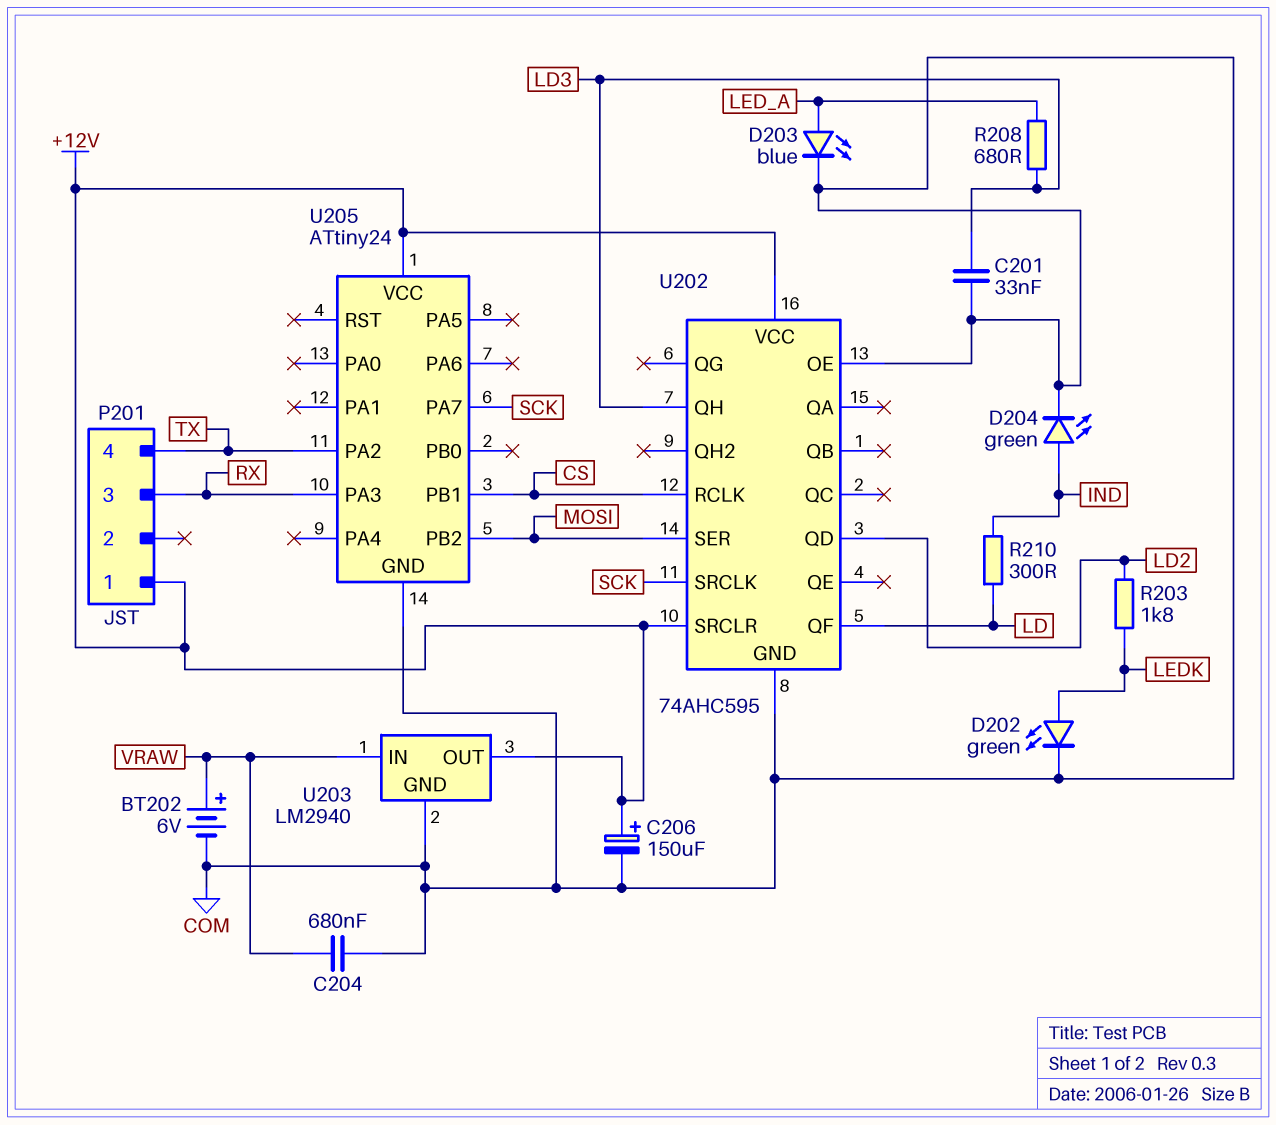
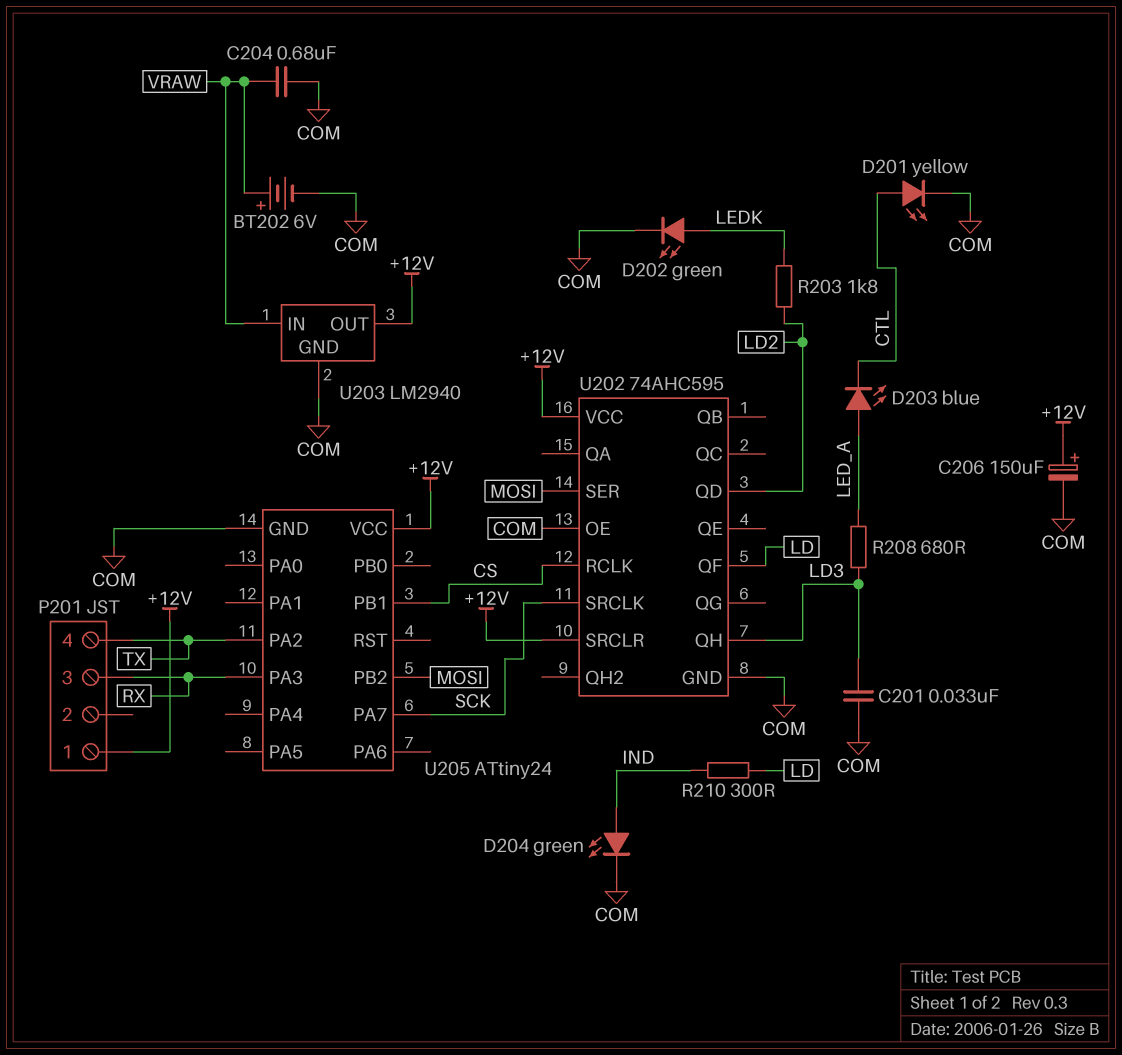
D201: none -> LED yellow (A CTL, K COM)
D203: LED blue (A LED_A, K COM) -> LED blue (A LED_A, K CTL)

